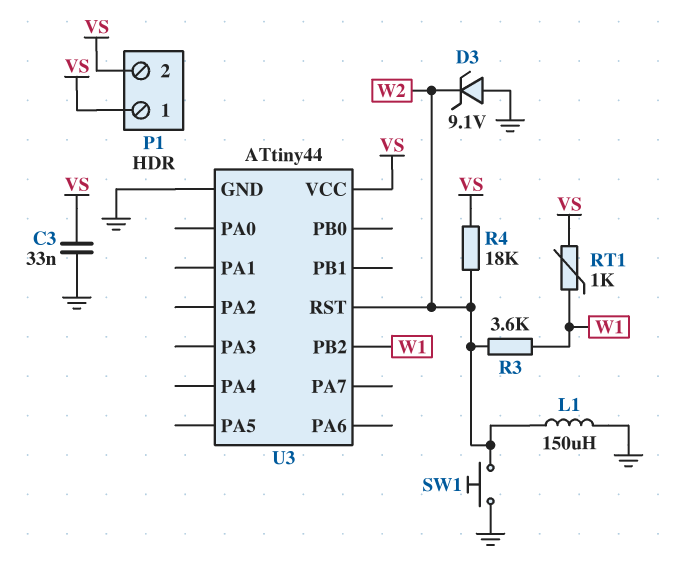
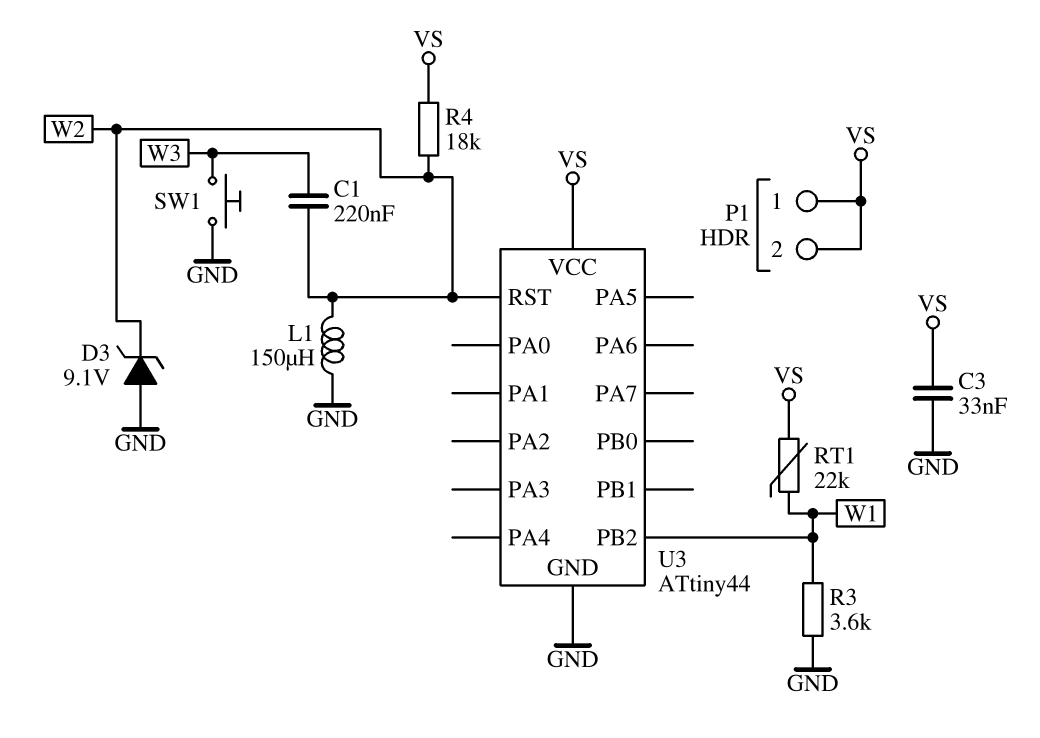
C1: none -> 220nF (W2, W3)
R3: 3.6k (W1, W2) -> 3.6k (GND, W1)
RT1: 1k (VS, W1) -> 22k (VS, W1)
SW1: button (GND, W2) -> button (GND, W3)

